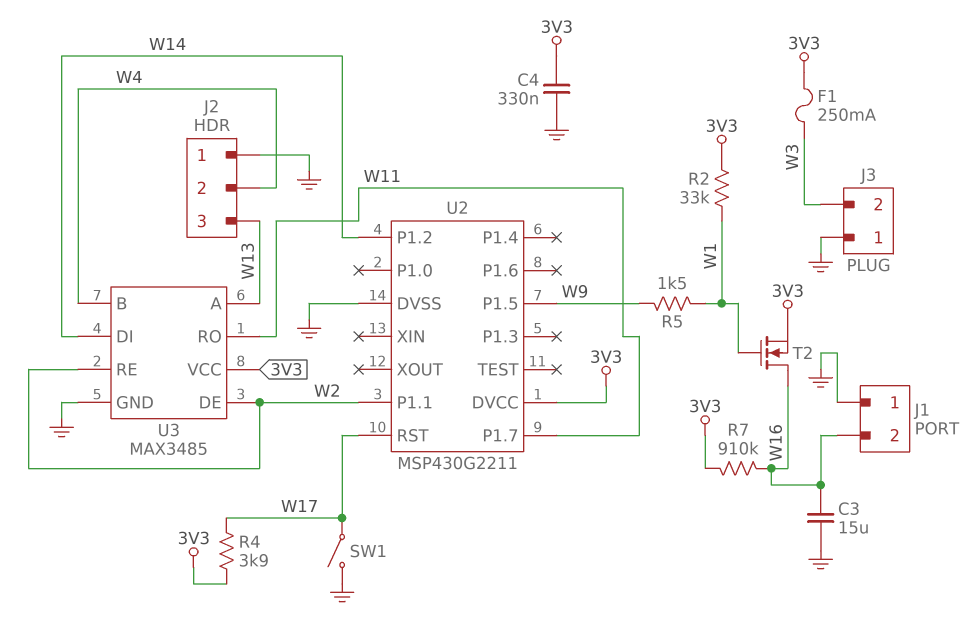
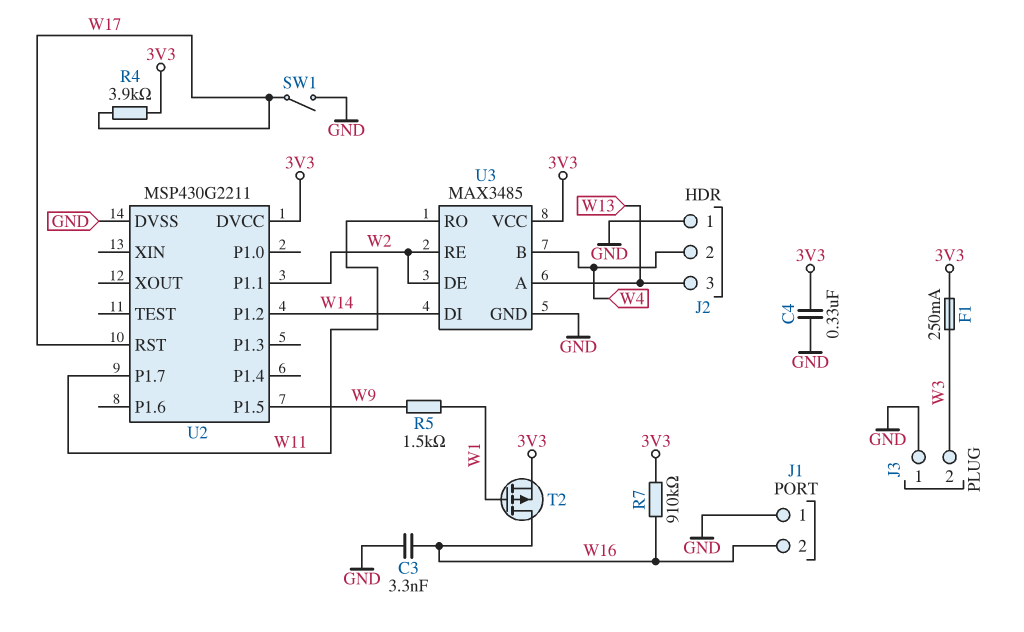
C3: 15uF (GND, W16) -> 3.3nF (GND, W16)
R2: 33k (3V3, W1) -> none
T2: NMOS (G W1, D W16, S 3V3) -> PMOS (G W1, D W16, S 3V3)

